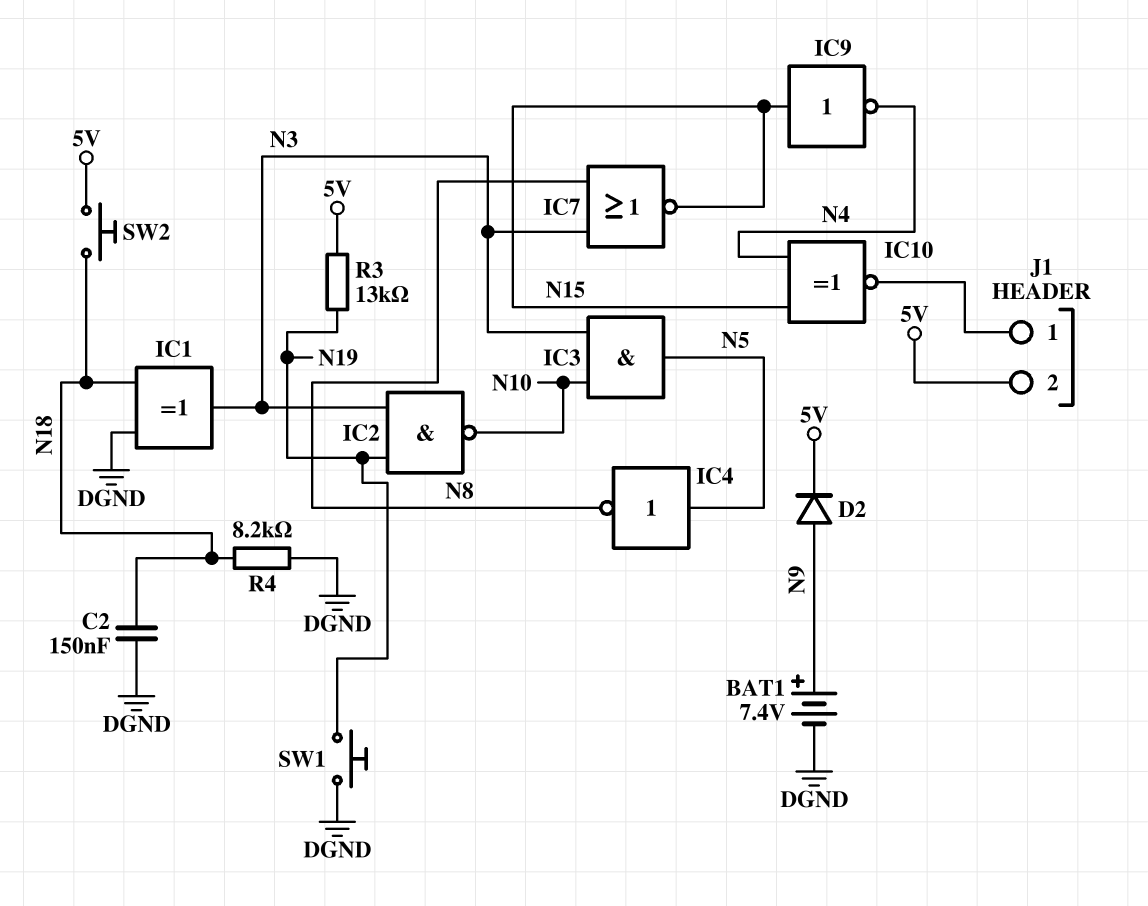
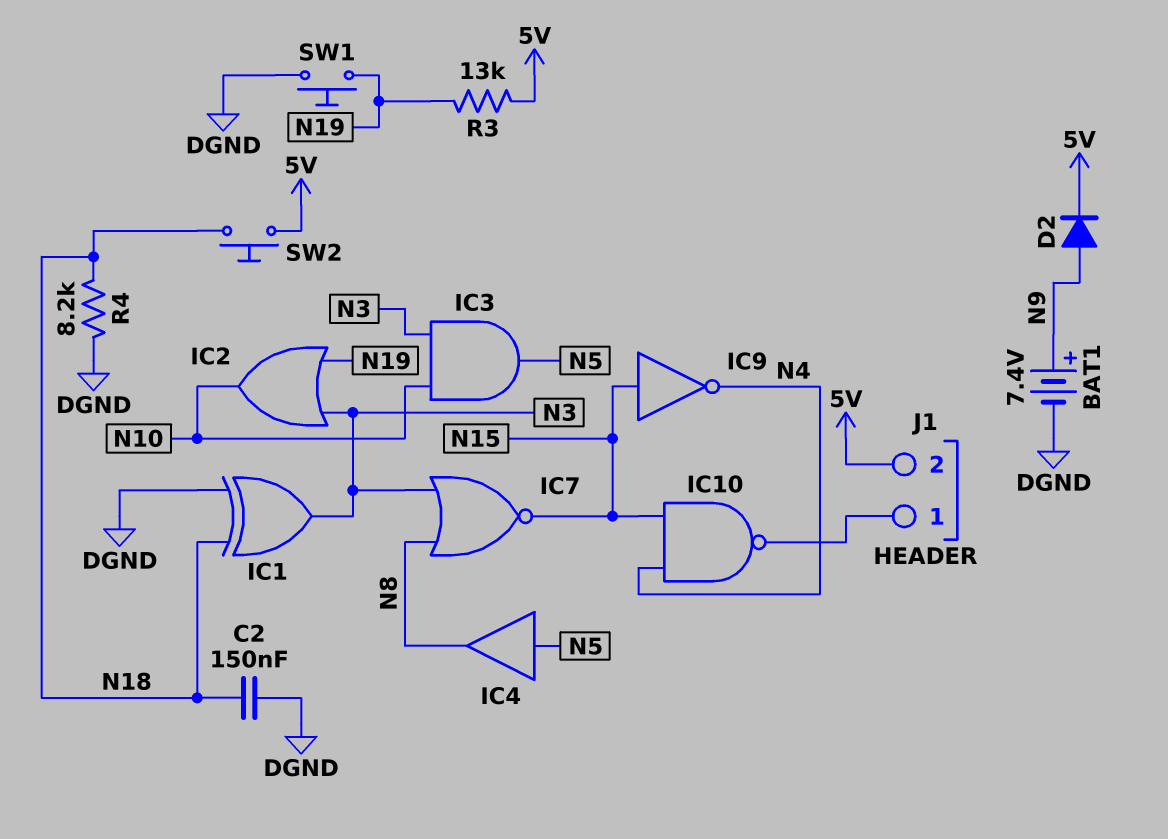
IC2: NAND (in N3, in N19, out N10) -> OR (in N3, in N19, out N10)
IC4: NOT (in N5, out N8) -> buffer (in N5, out N8)
IC10: XNOR (in N4, in N15, out J1/1) -> NAND (in N4, in N15, out J1/1)

